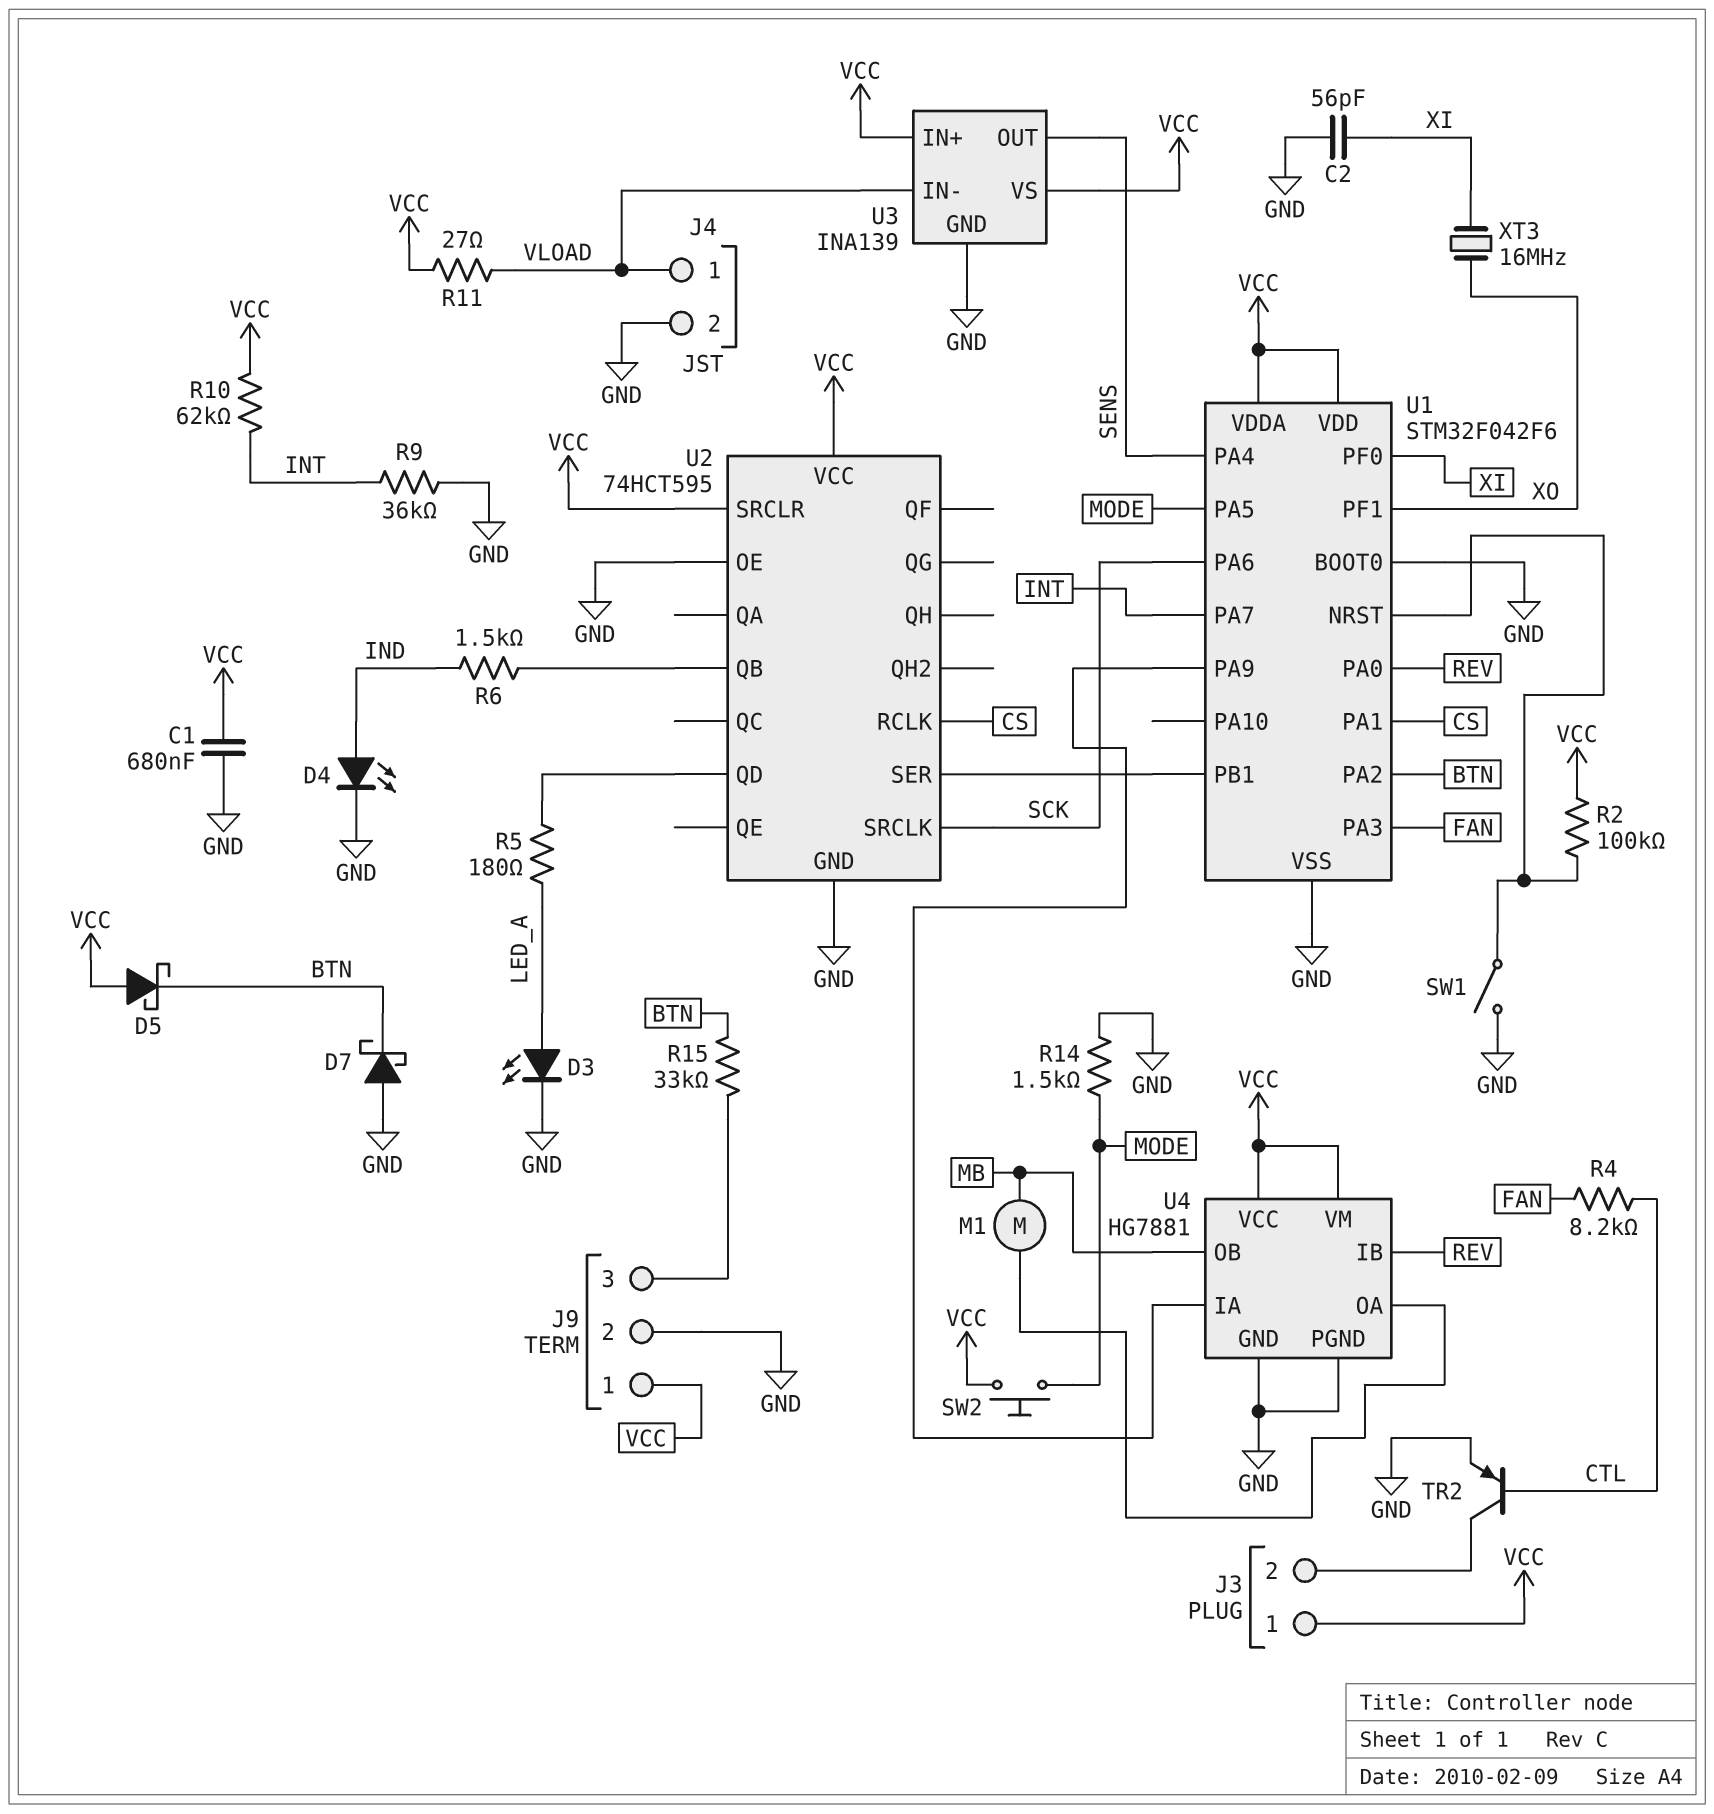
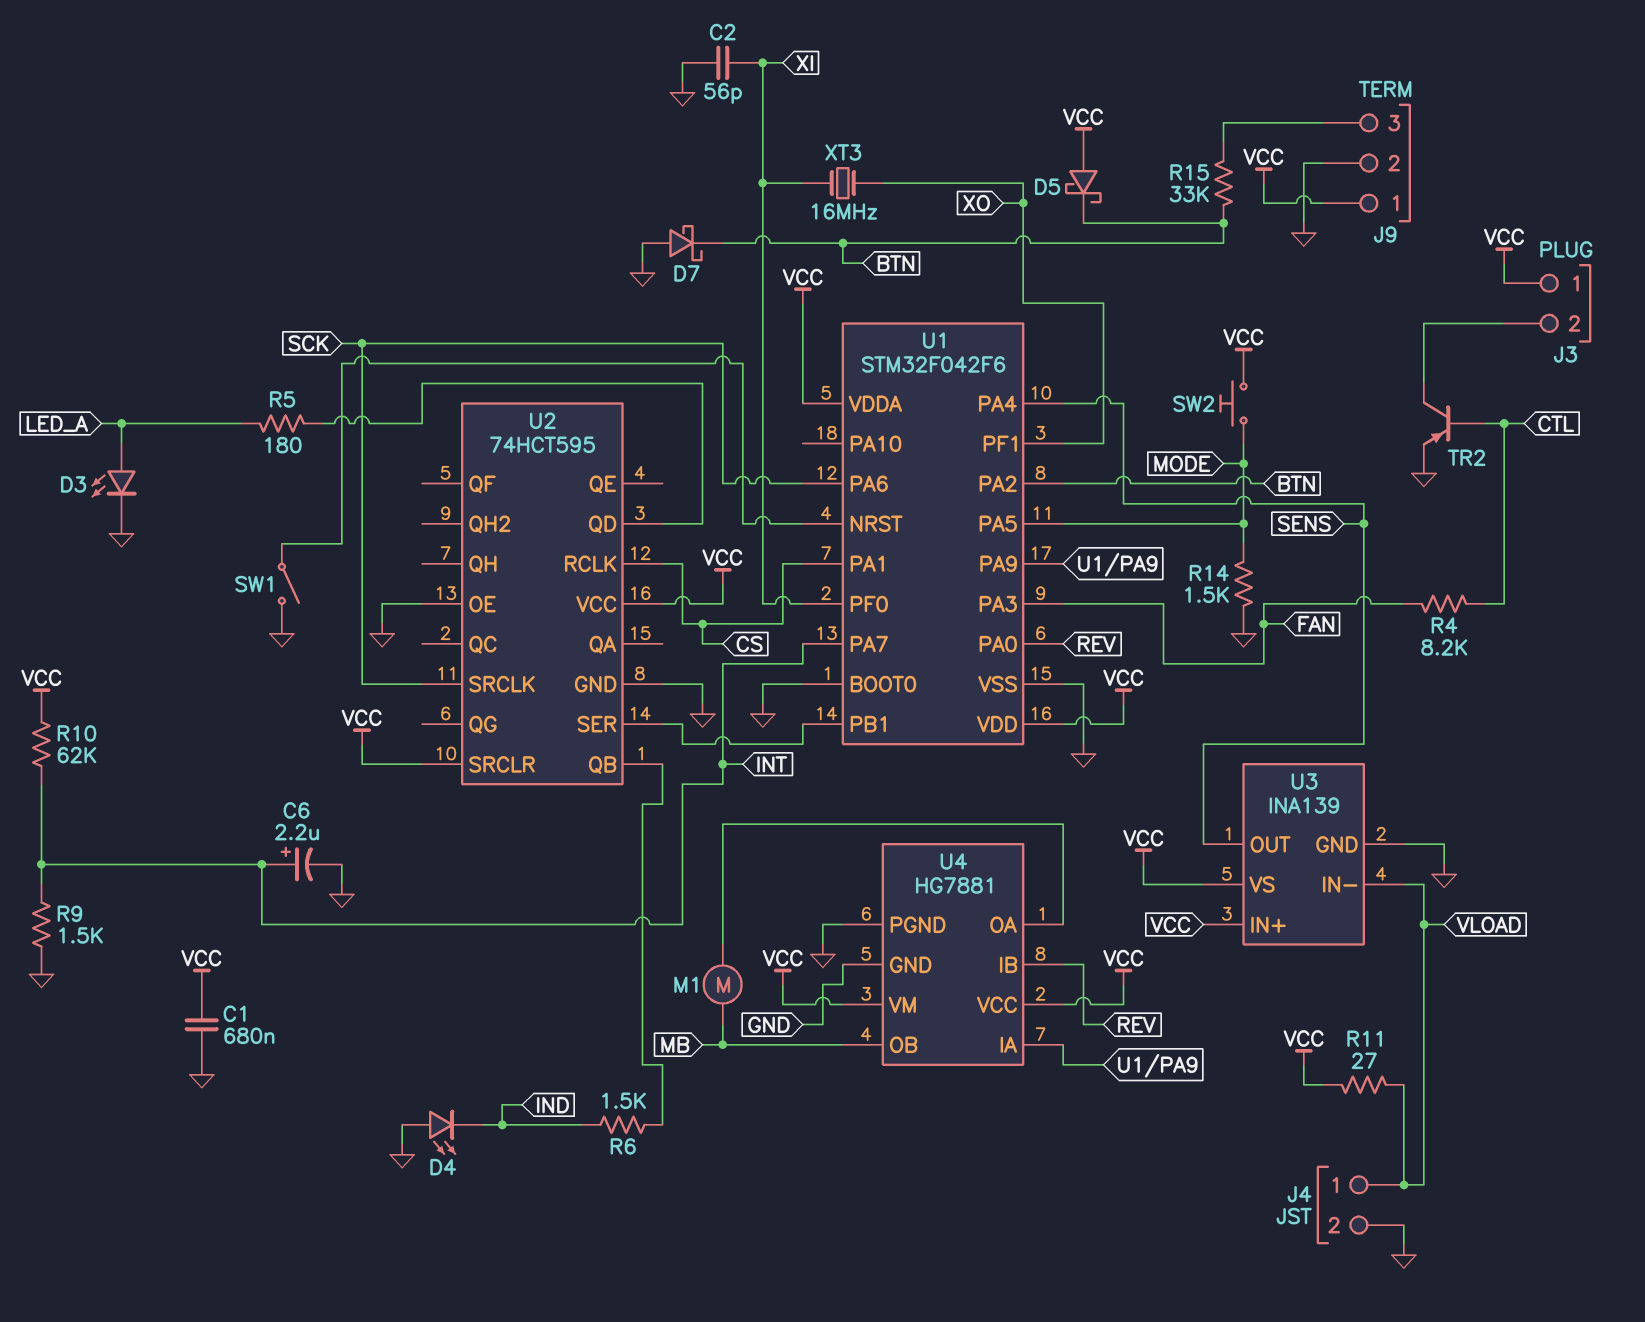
C6: none -> 2.2uF (plus INT, minus GND)
D4: LED (A IND, K GND) -> LED (A GND, K IND)
R2: 100k (U1/NRST, VCC) -> none
R9: 36k (GND, INT) -> 1.5k (GND, INT)

